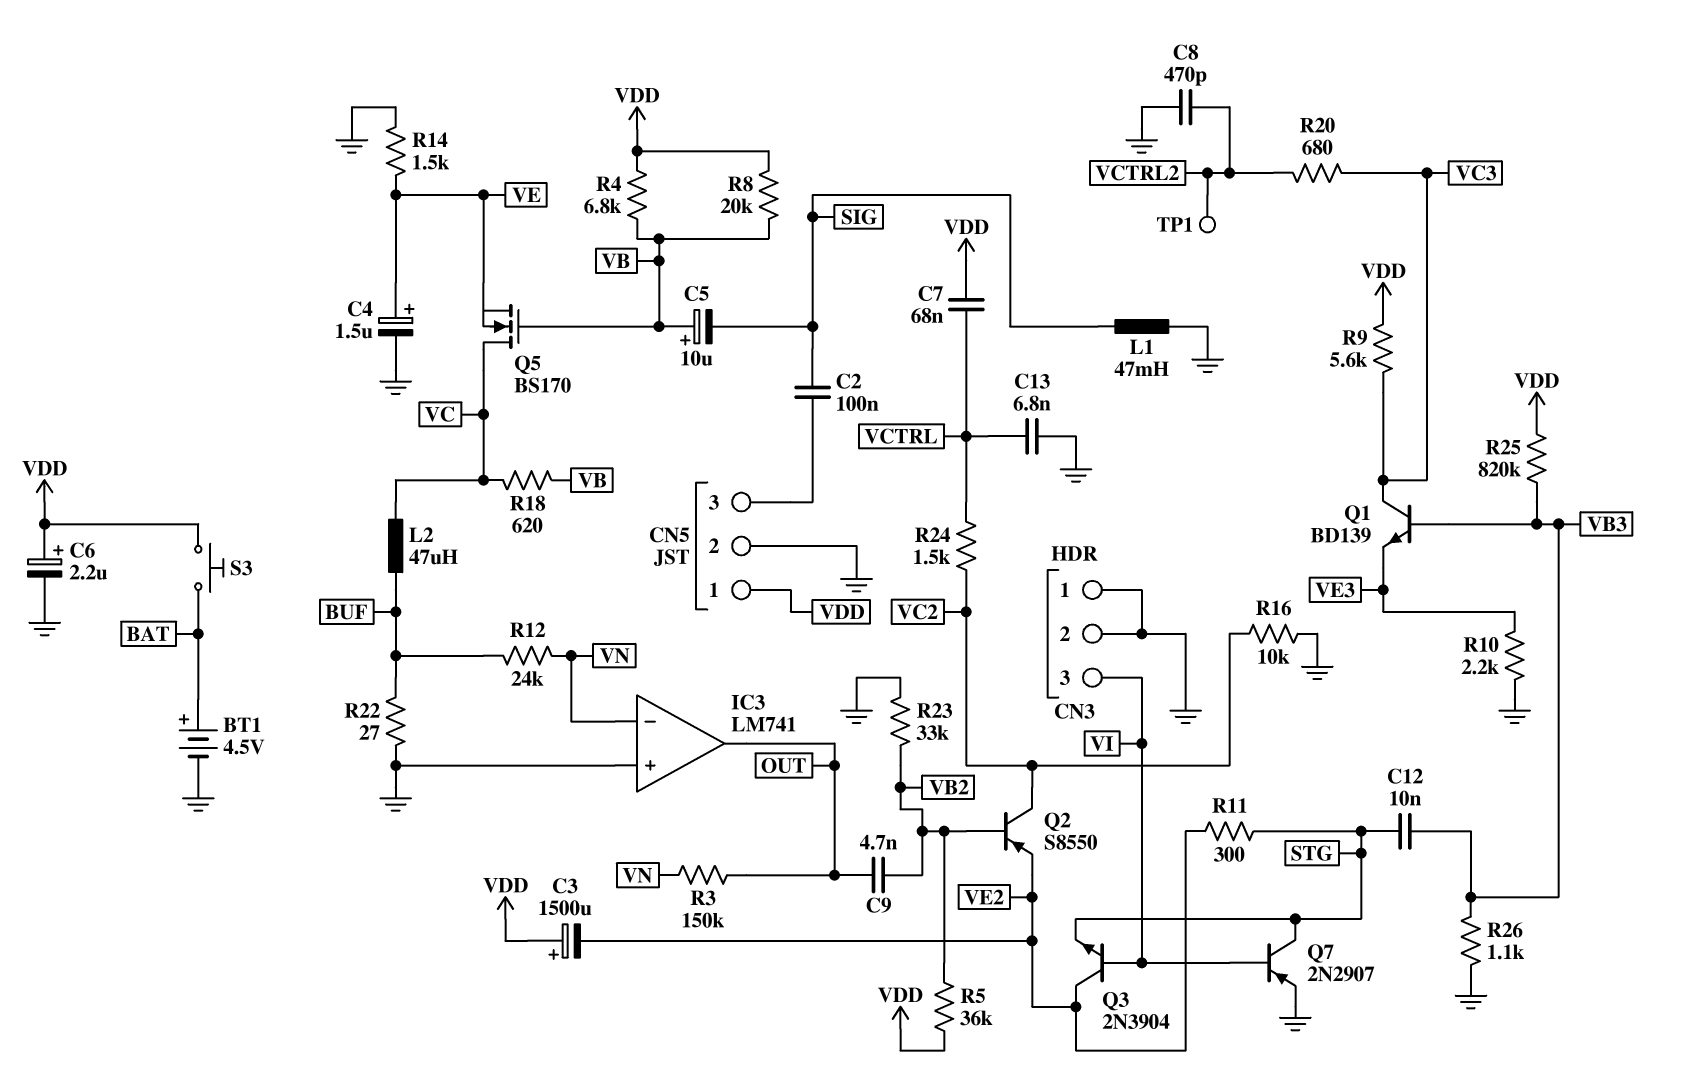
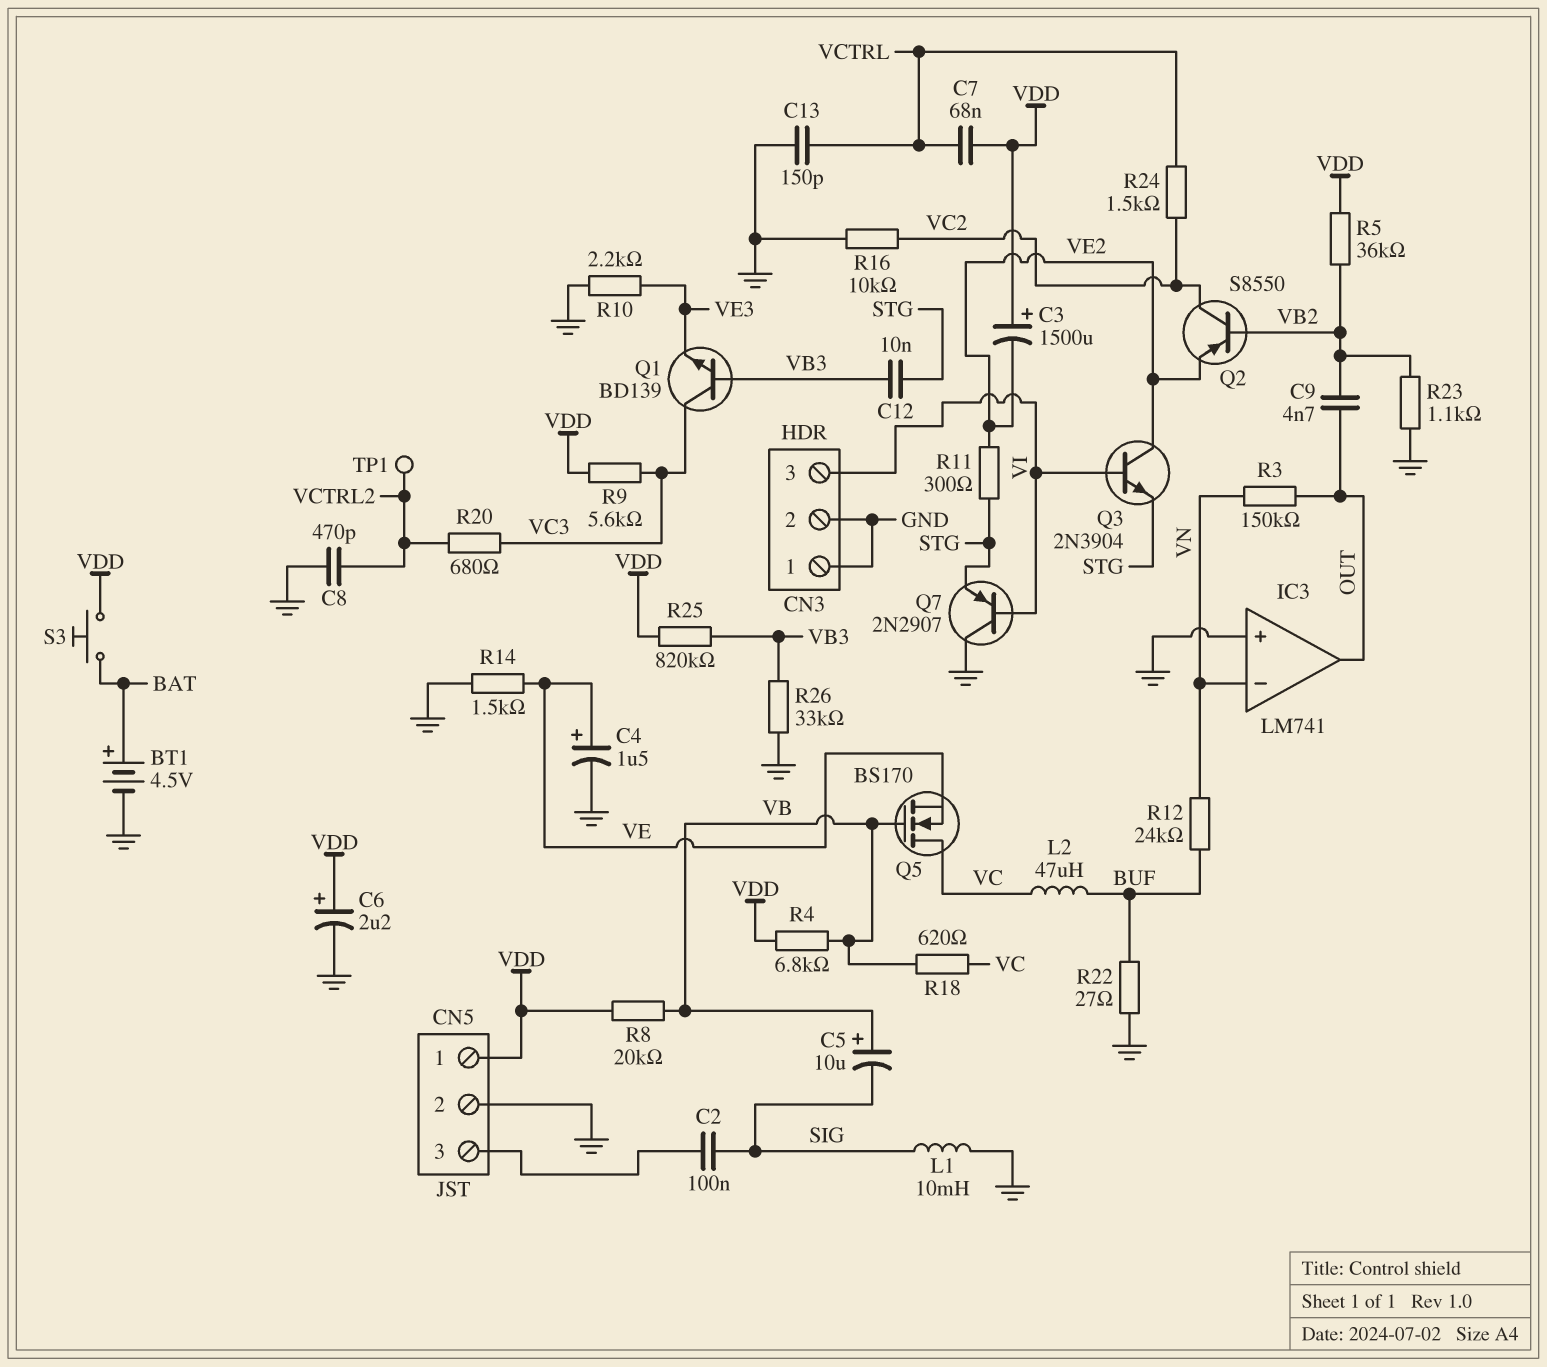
C13: 6.8nF (GND, VCTRL) -> 150pF (GND, VCTRL)
L1: 47mH (GND, SIG) -> 10mH (GND, SIG)
Q7: PNP 2N2907 (B VI, C STG, E GND) -> PNP 2N2907 (B VI, C GND, E STG)
R23: 33k (GND, VB2) -> 1.1k (GND, VB2)
R26: 1.1k (GND, VB3) -> 33k (GND, VB3)

